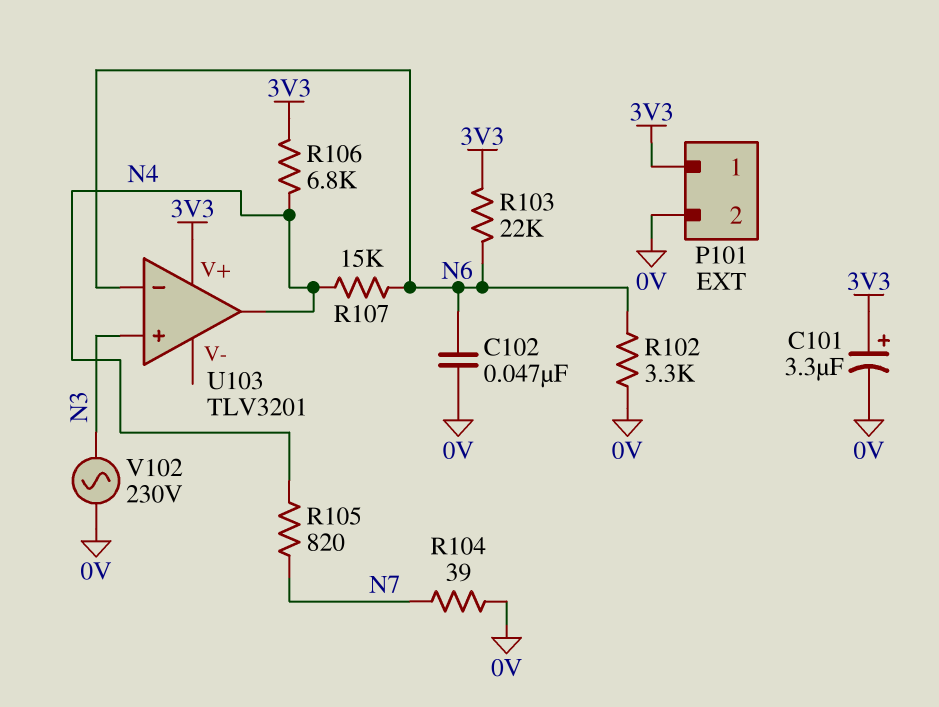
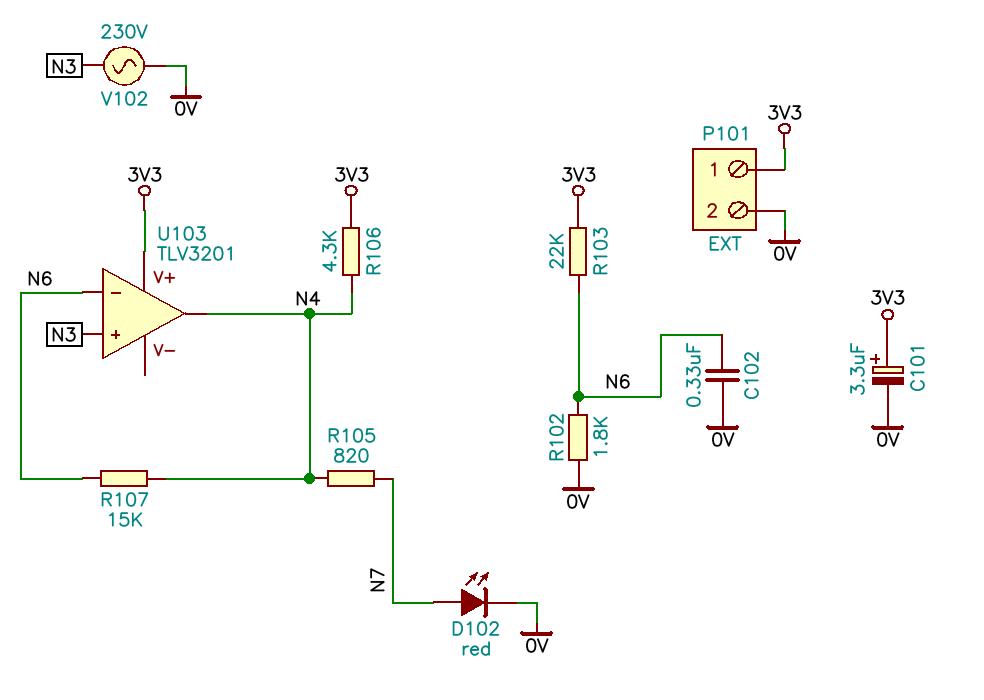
C102: 47nF (0V, N6) -> 330nF (0V, N6)
D102: none -> LED red (A N7, K 0V)
R102: 3.3k (0V, N6) -> 1.8k (0V, N6)
R104: 39 (0V, N7) -> none
R106: 6.8k (3V3, N4) -> 4.3k (3V3, N4)

